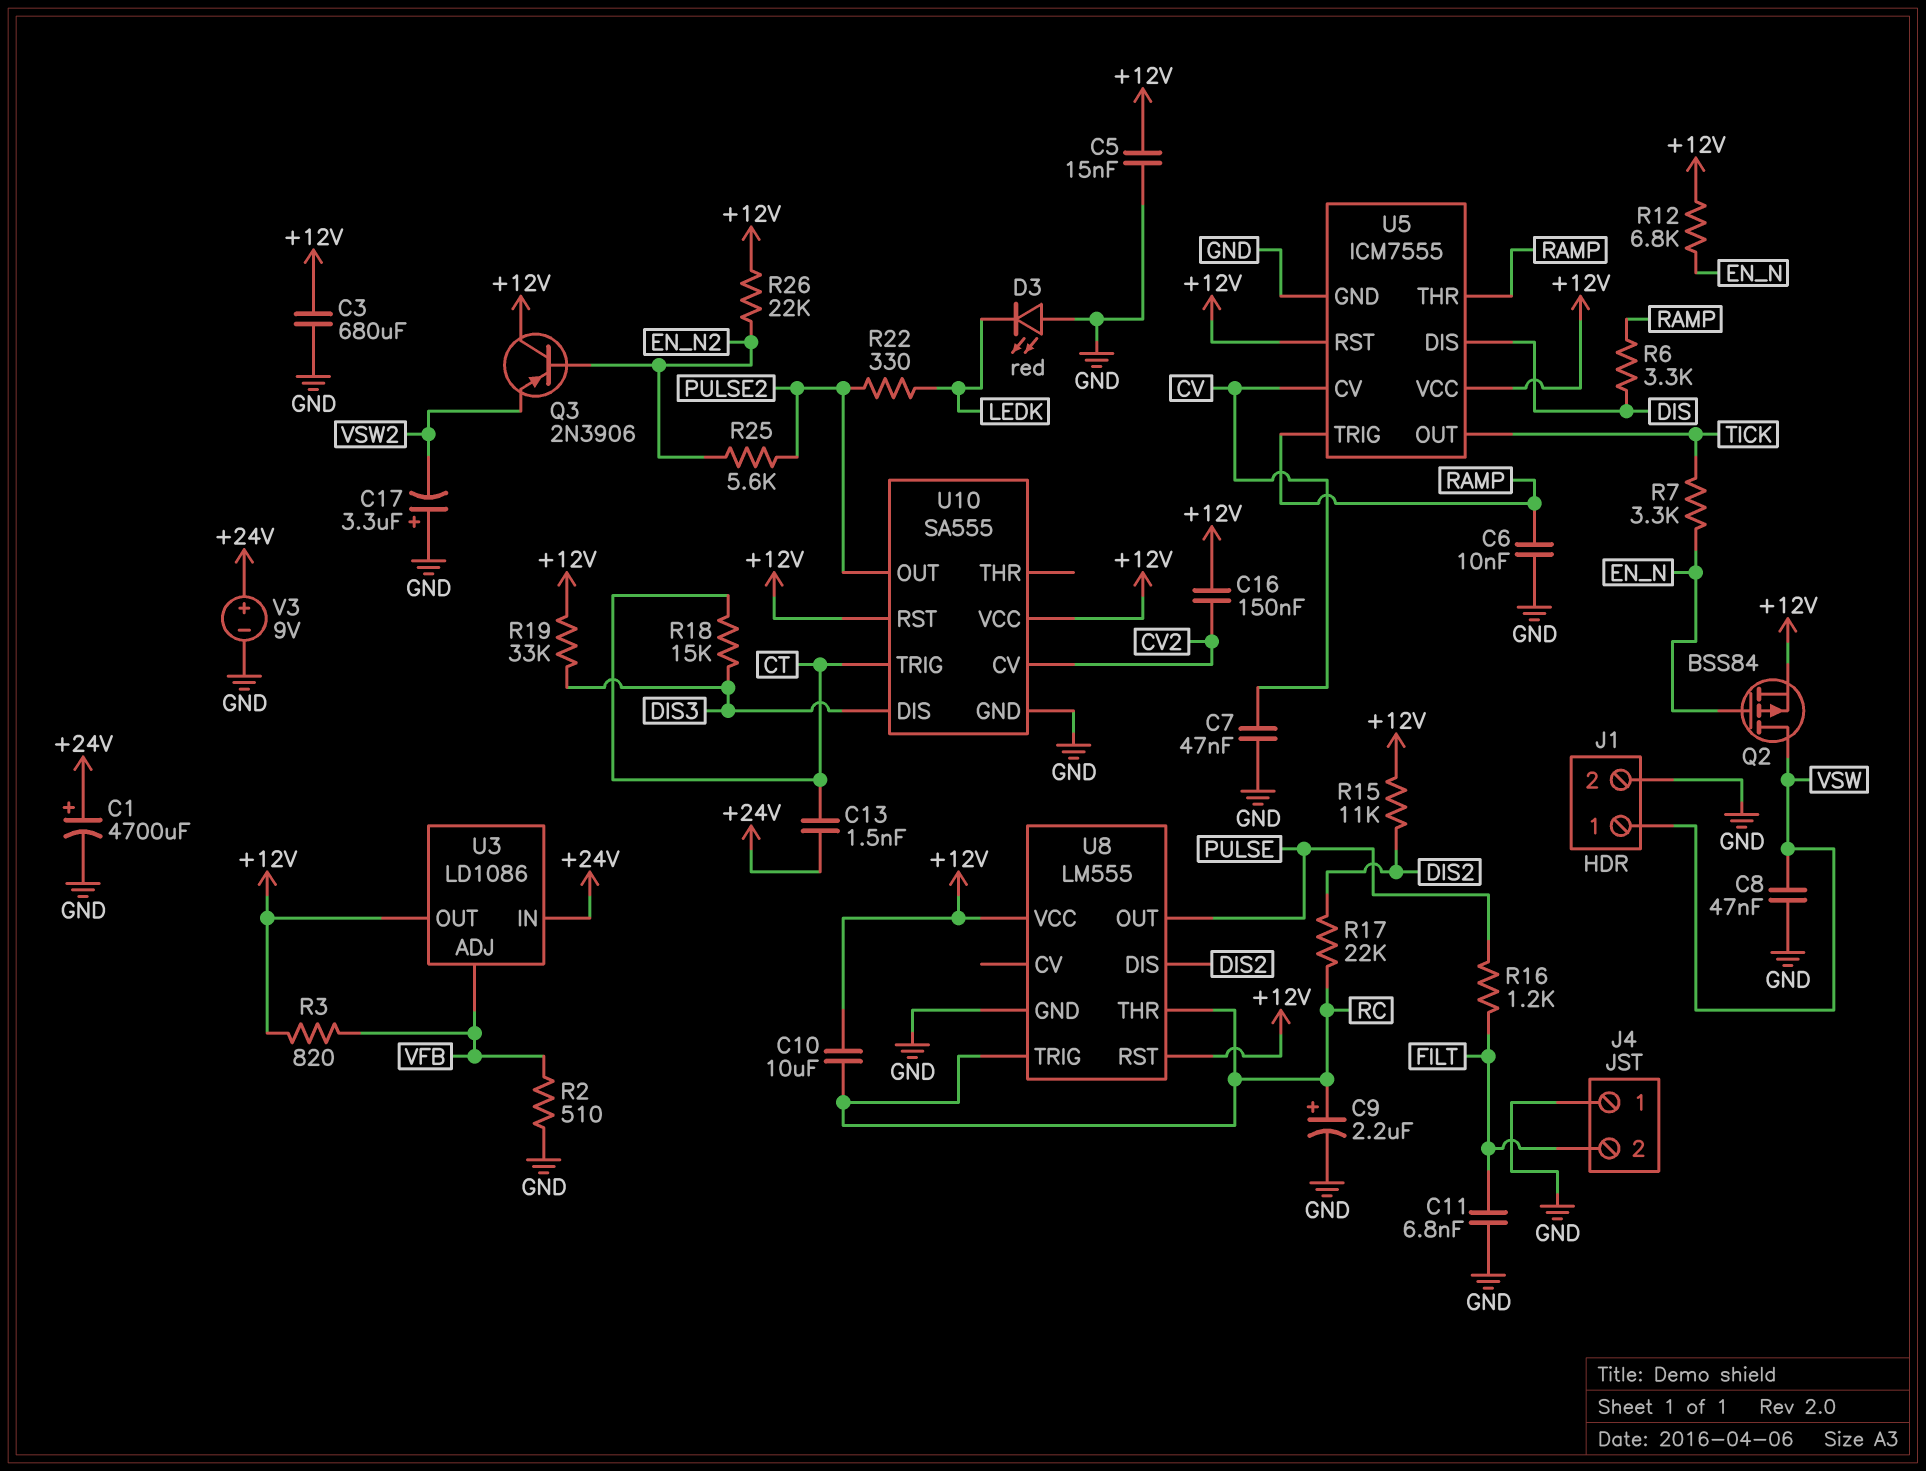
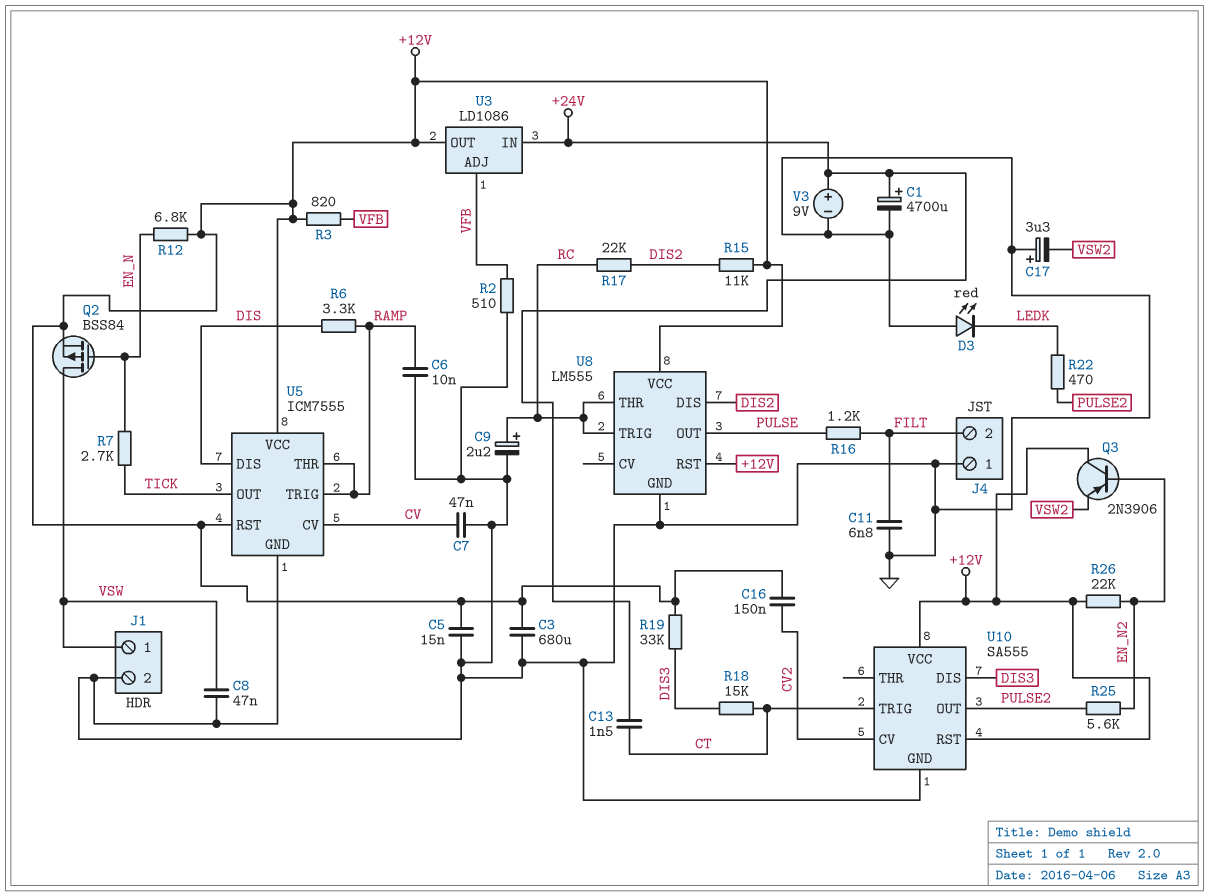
C10: 10uF (+12V, RC) -> none
R7: 3.3k (EN_N, TICK) -> 2.7k (EN_N, TICK)
R22: 330 (LEDK, PULSE2) -> 470 (LEDK, PULSE2)

